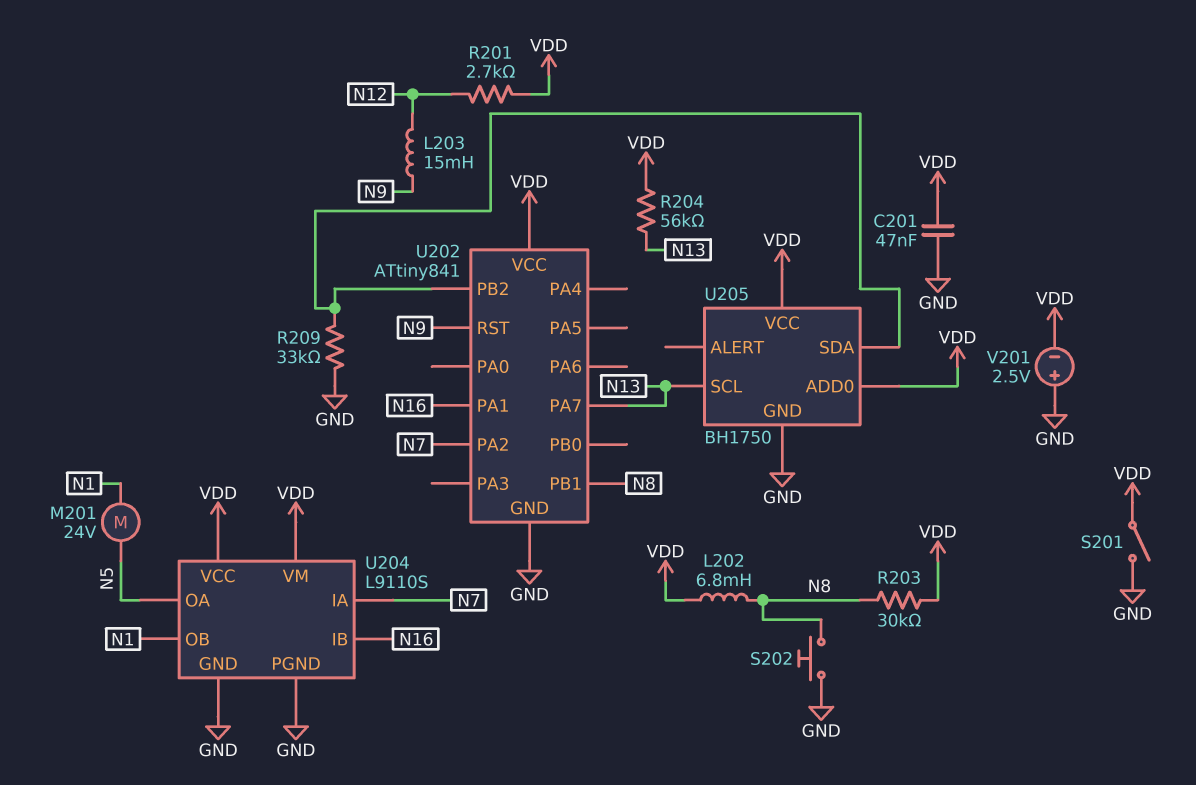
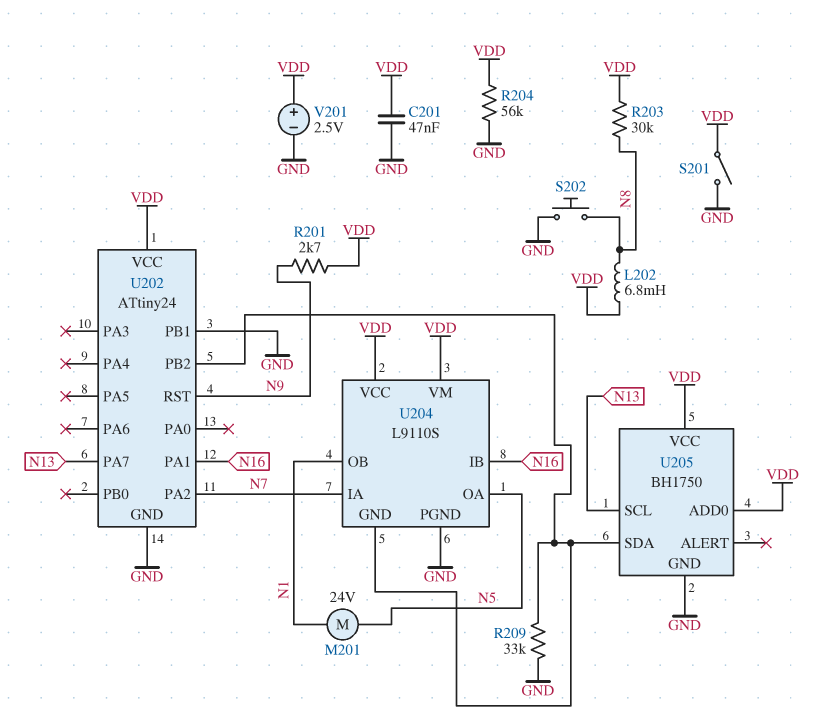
L203: 15mH (N9, N12) -> none
R201: 2.7k (N12, VDD) -> 2.7k (N9, VDD)
R204: 56k (N13, VDD) -> 56k (GND, VDD)
U202: ATtiny841 -> ATtiny24
U202 pin PB1: N8 -> GND
U204 pin GND: GND -> U202/PB2
V201: 2.5V (plus GND, minus VDD) -> 2.5V (plus VDD, minus GND)

